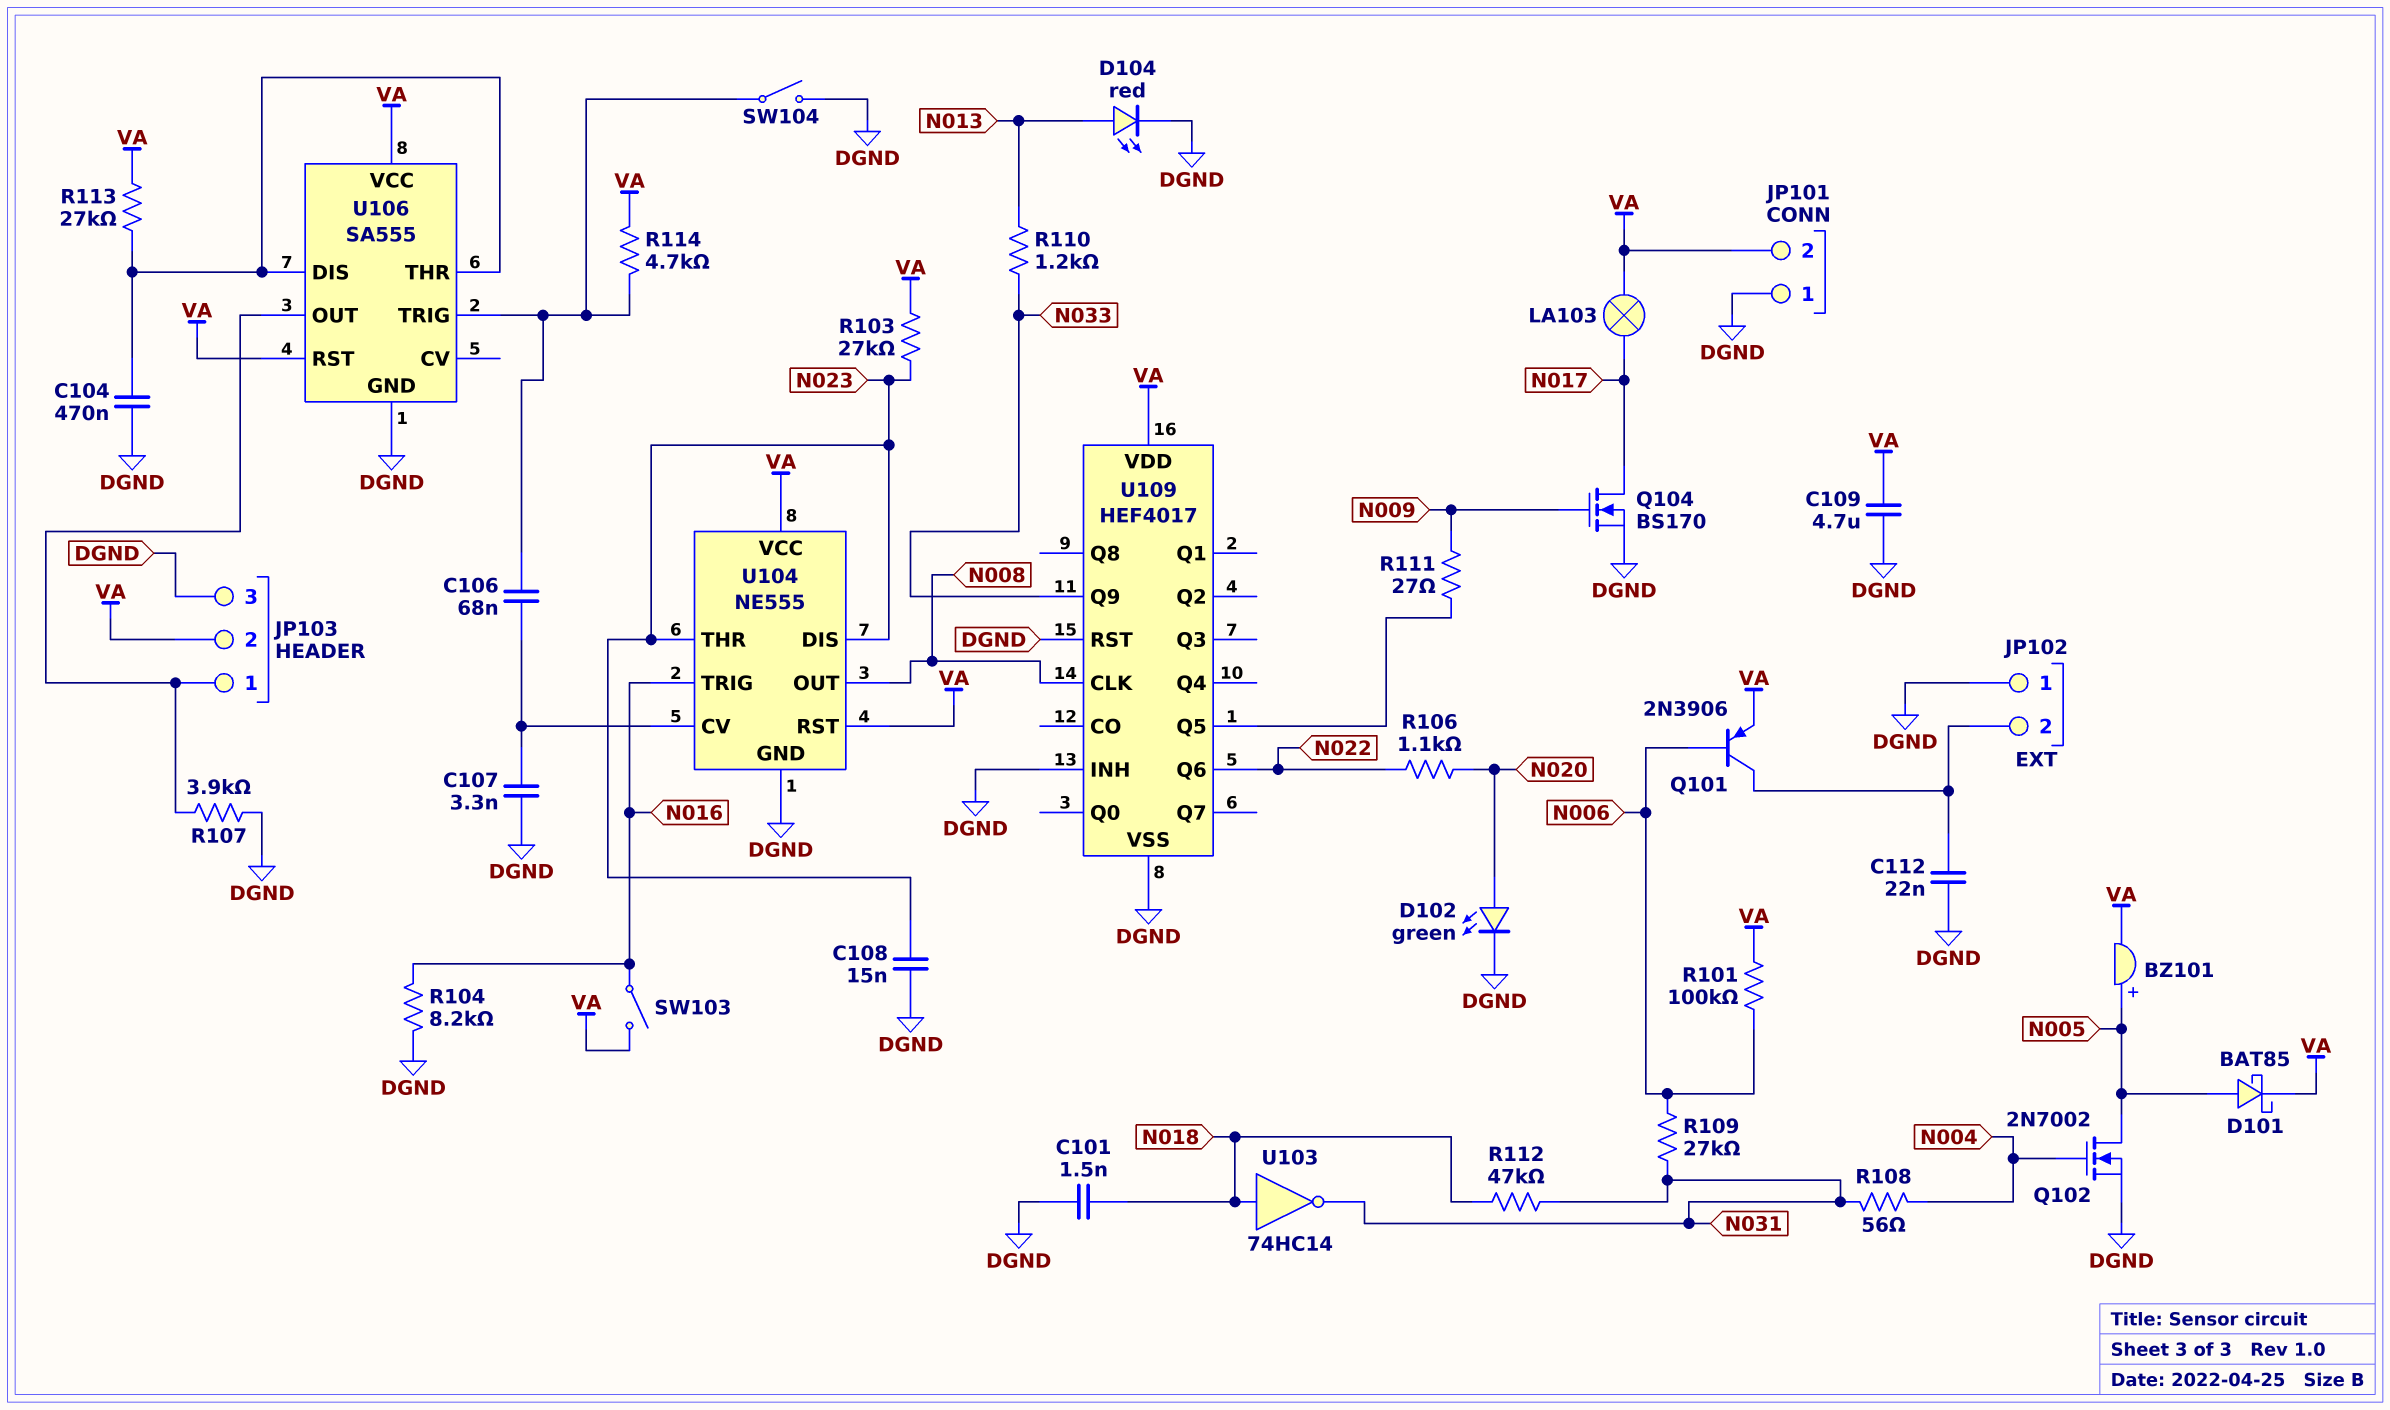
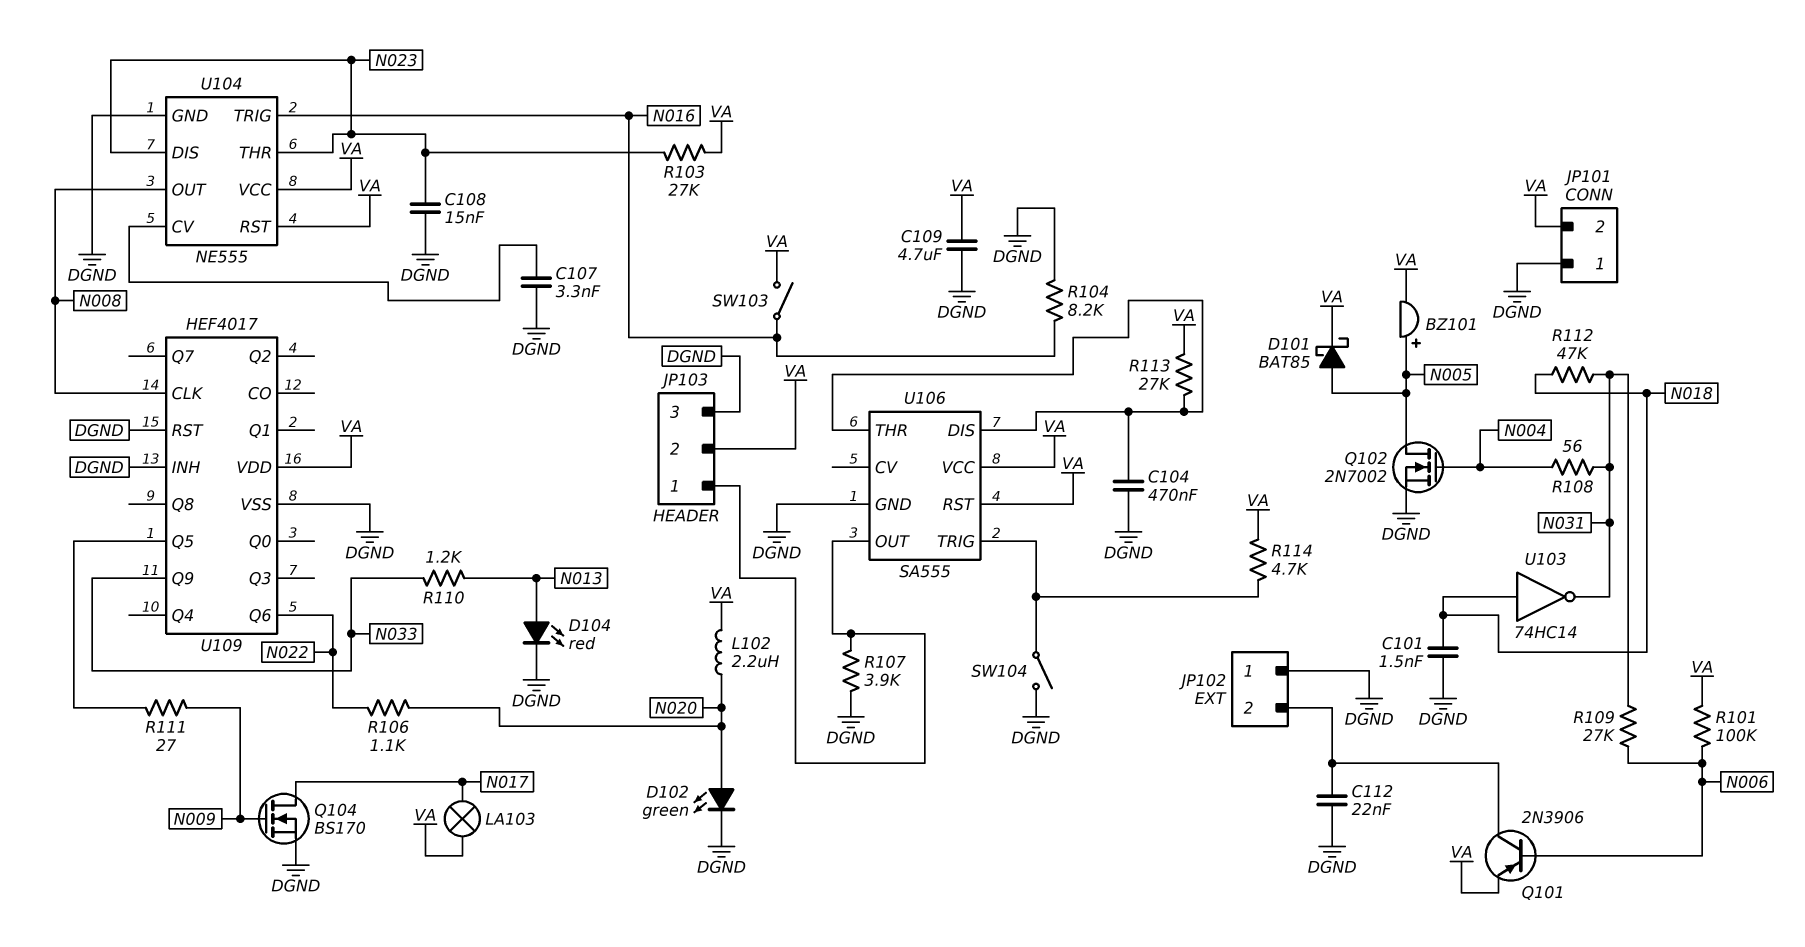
C106: 68nF (U104/CV, U106/TRIG) -> none
L102: none -> 2.2uH (N020, VA)

